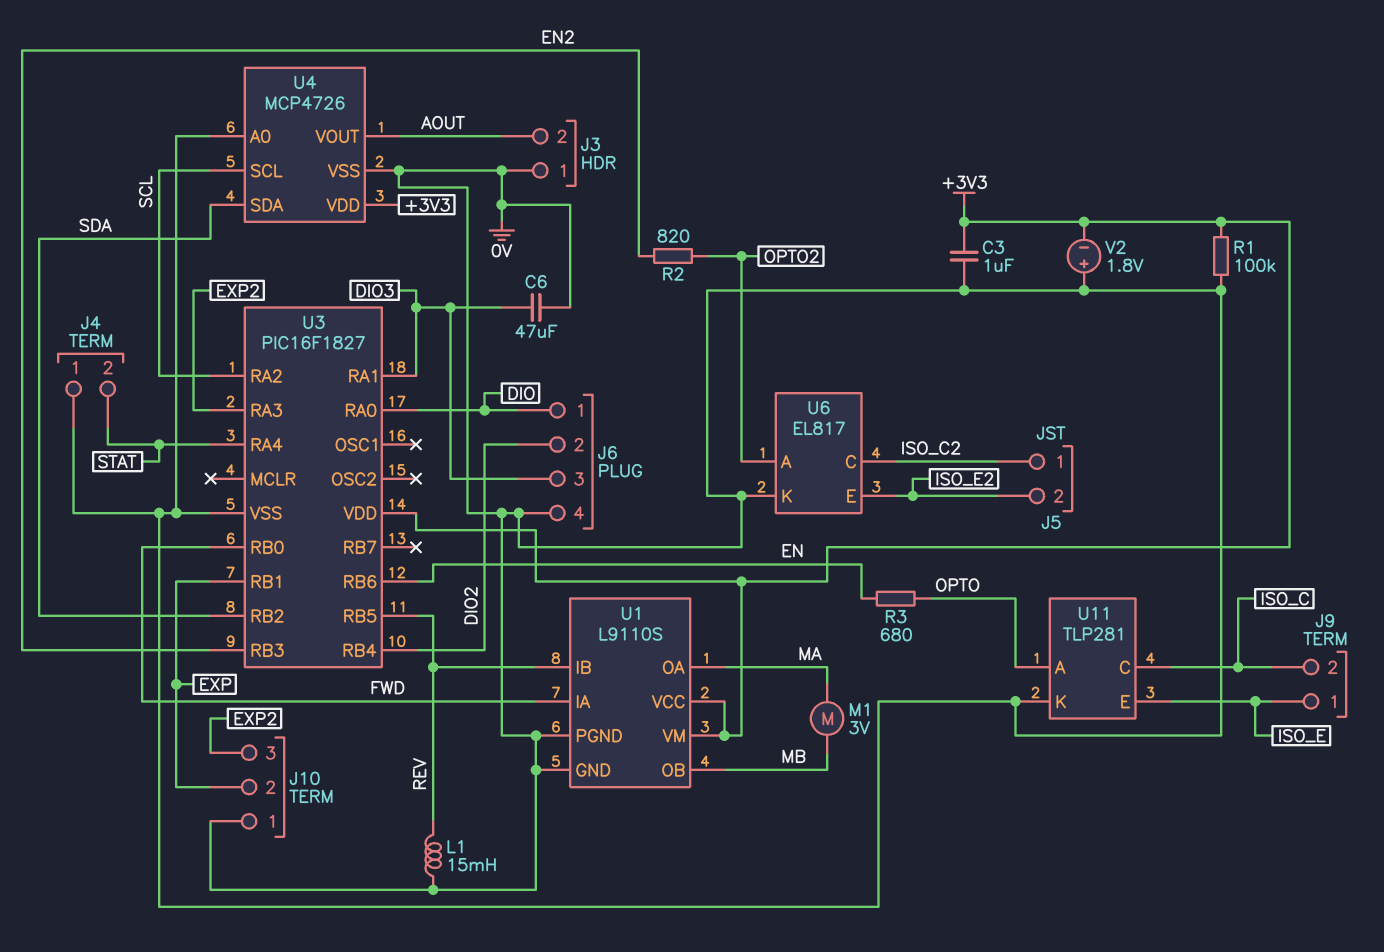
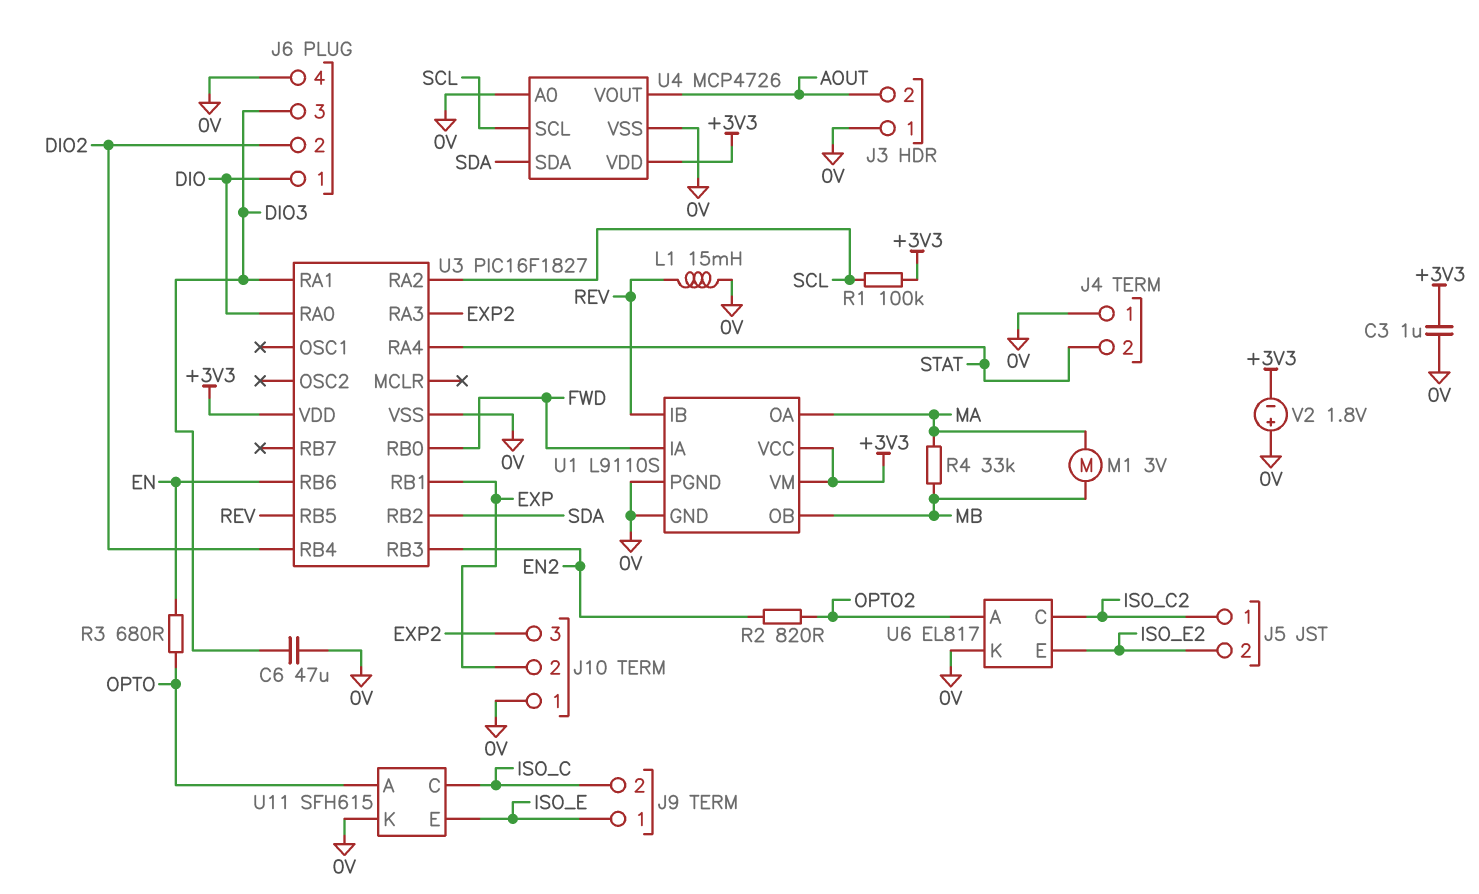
R1: 100k (+3V3, 0V) -> 100k (+3V3, SCL)
R4: none -> 33k (MA, MB)
U11: TLP281 -> SFH615

